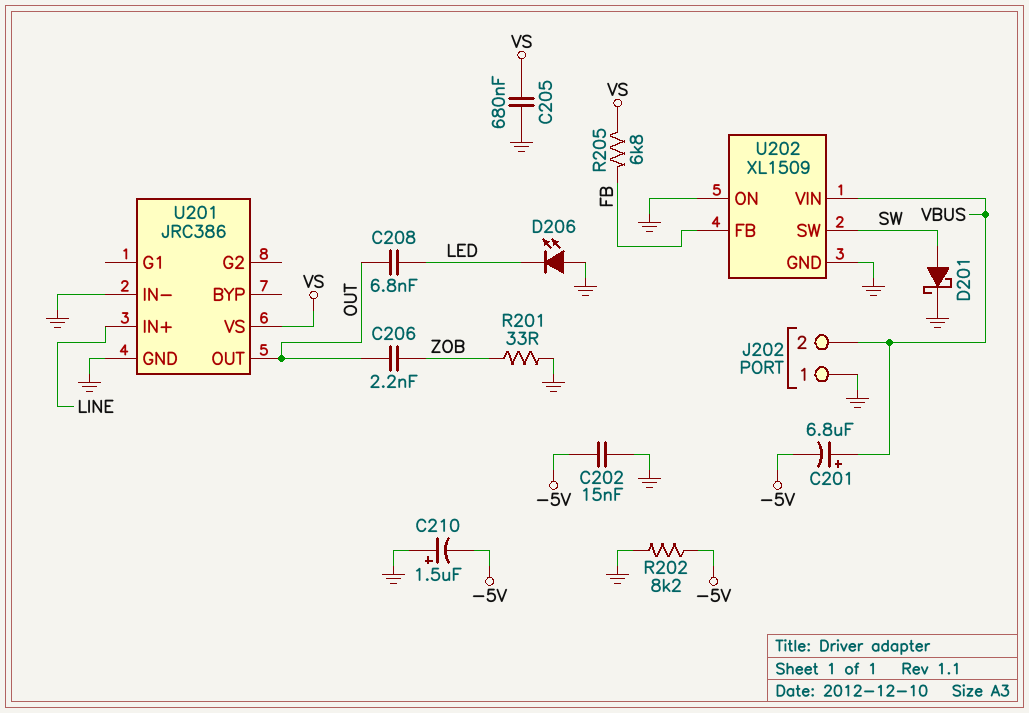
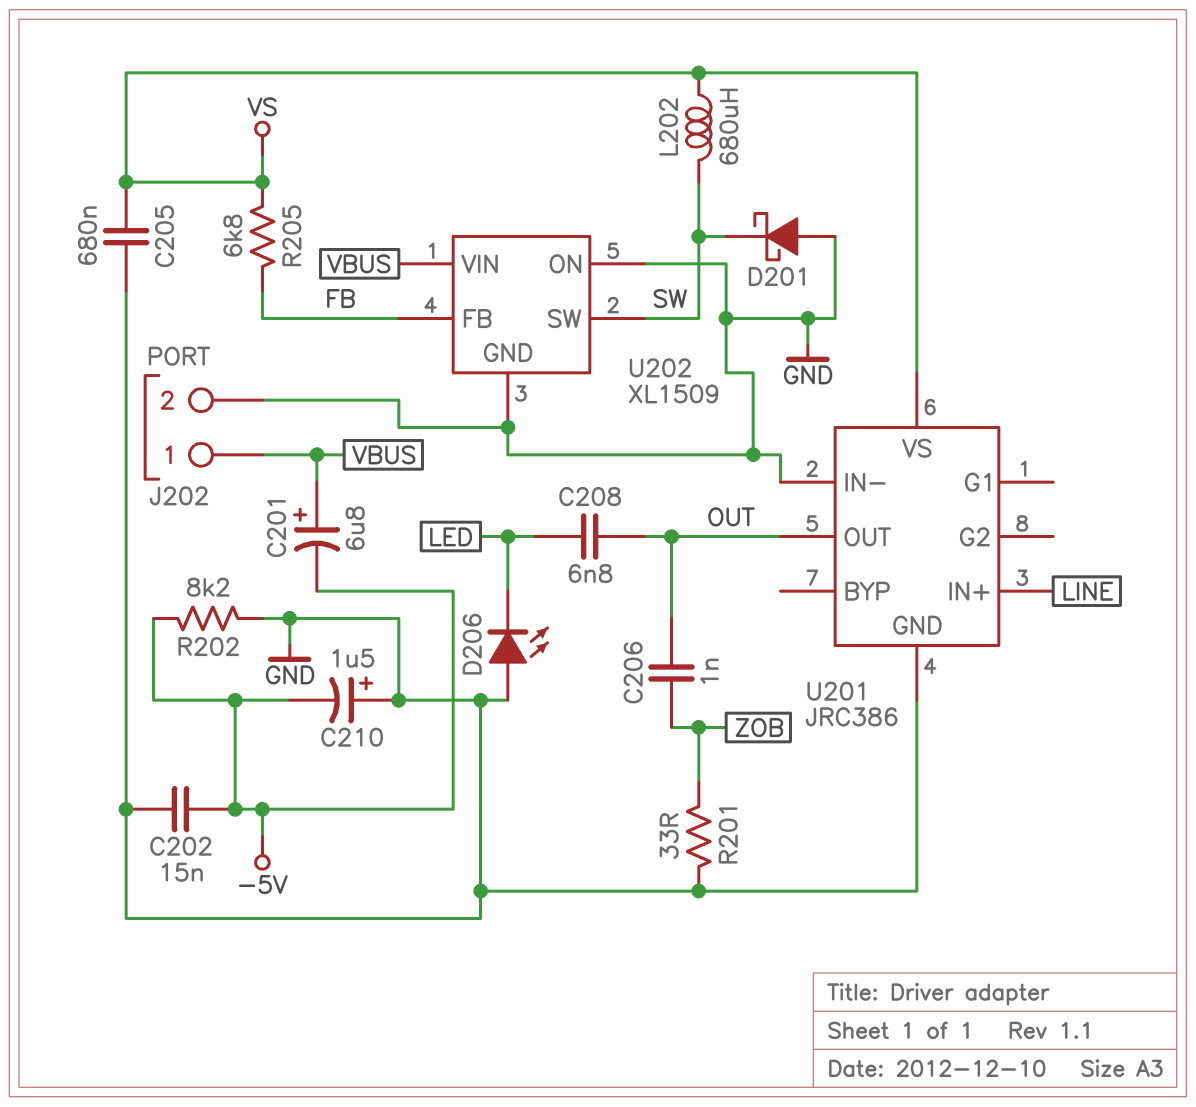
C206: 2.2nF (OUT, ZOB) -> 1nF (OUT, ZOB)
D201: schottky (A SW, K GND) -> schottky (A GND, K SW)
J202 pin 1: GND -> VBUS
J202 pin 2: VBUS -> GND
L202: none -> 680uH (SW, VS)

